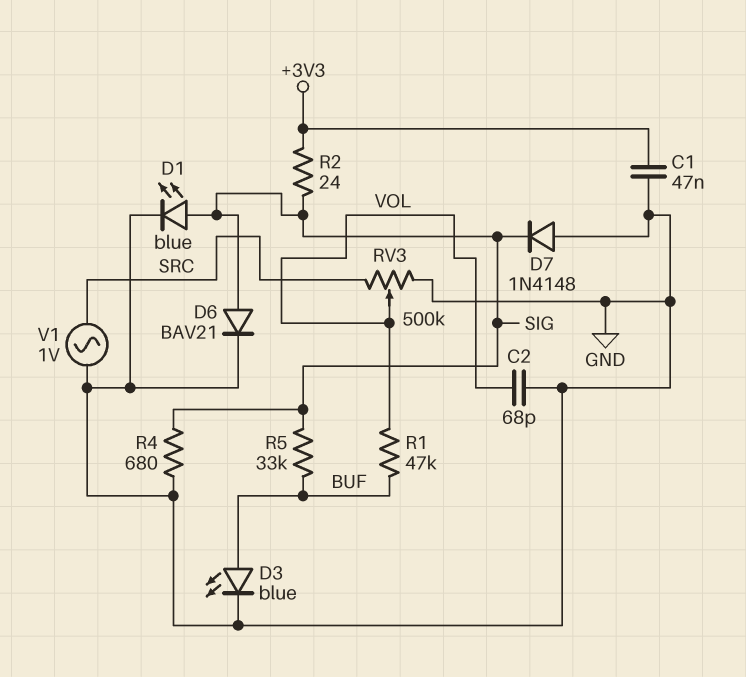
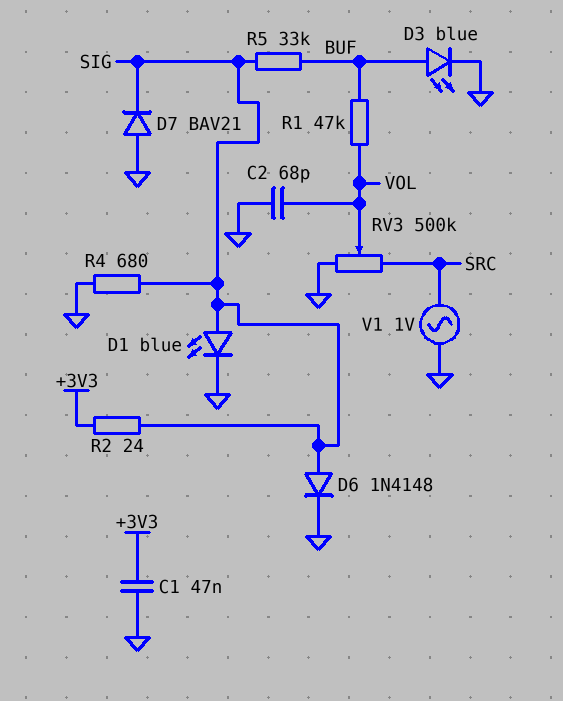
D6: diode BAV21 (A SIG, K GND) -> diode 1N4148 (A SIG, K GND)
D7: diode 1N4148 (A GND, K SIG) -> diode BAV21 (A GND, K SIG)

